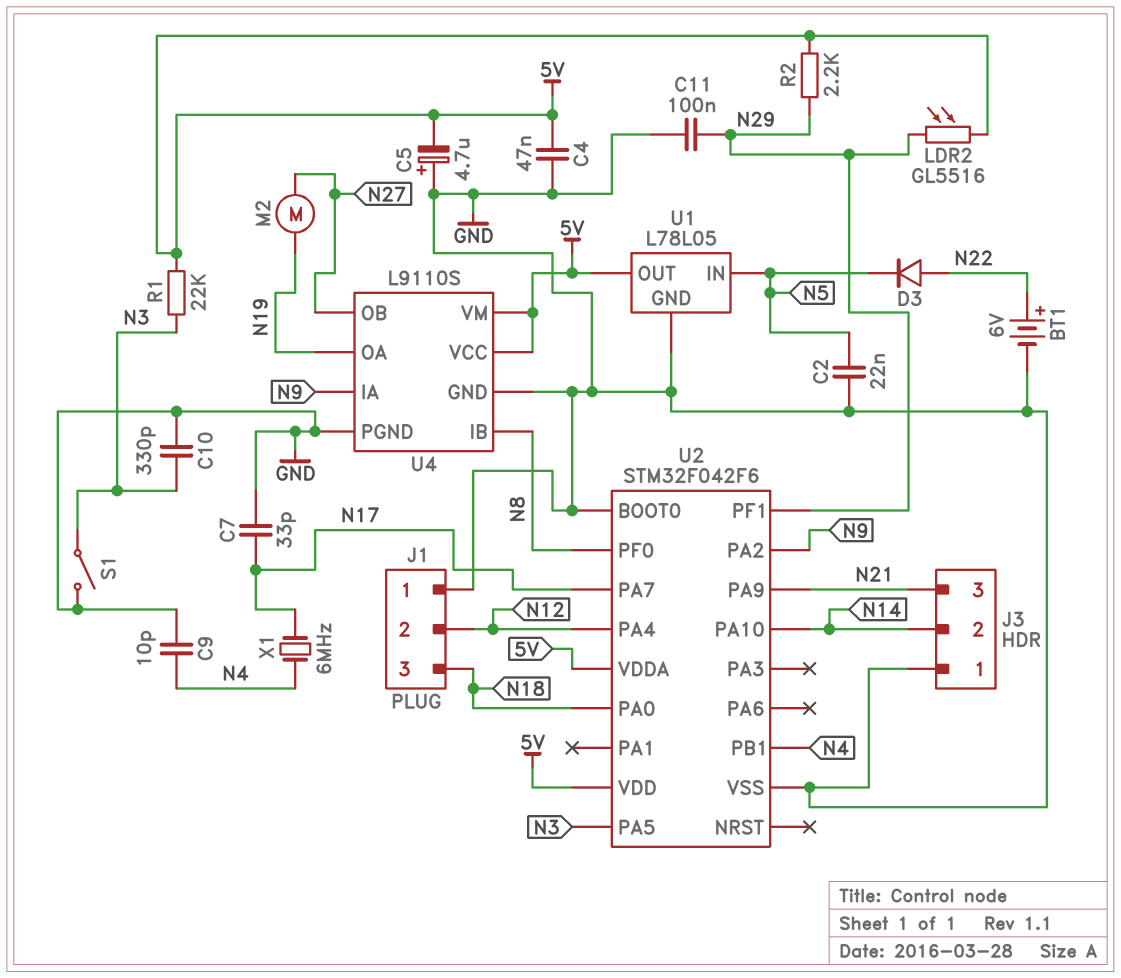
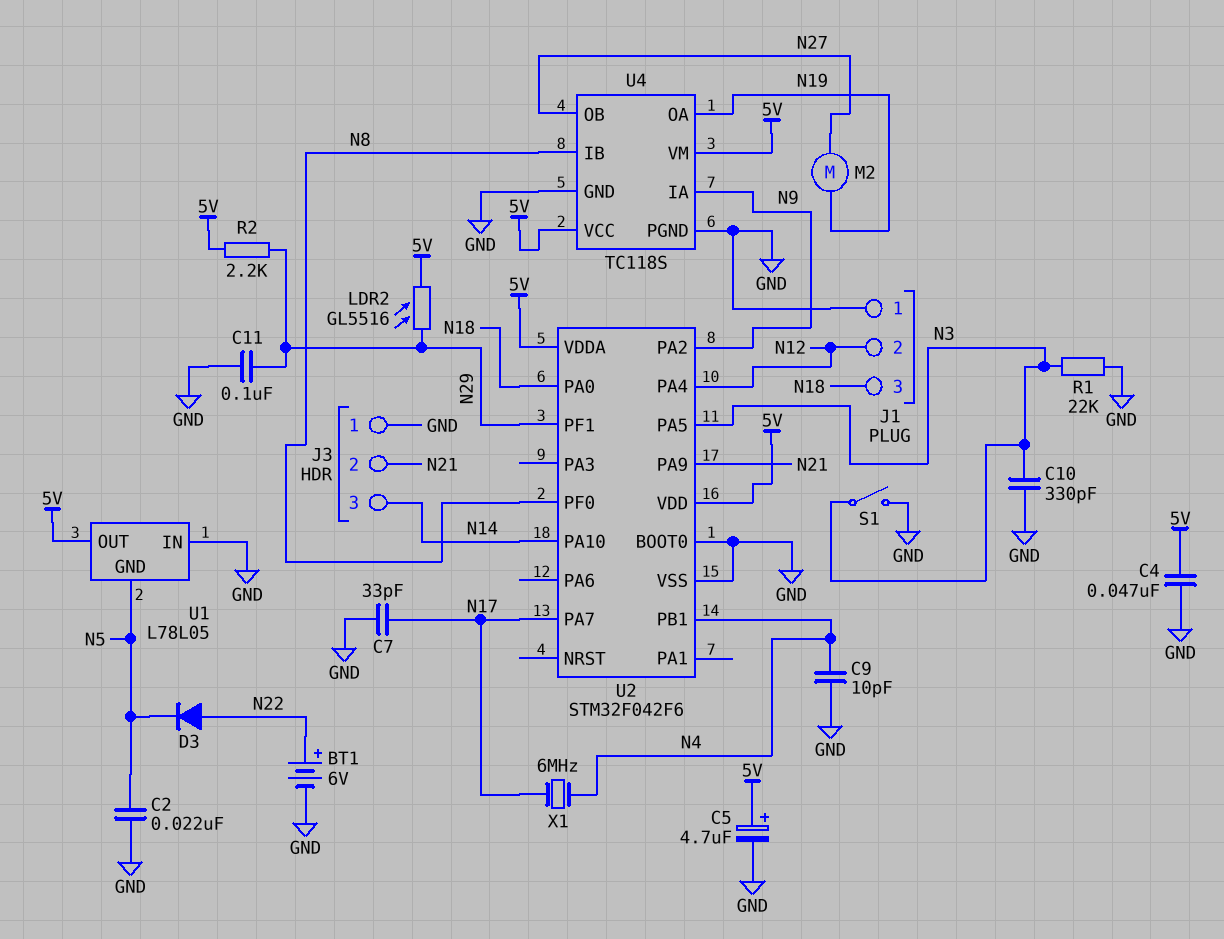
C5: 4.7uF (plus GND, minus 5V) -> 4.7uF (plus 5V, minus GND)
J3 pin 2: N14 -> N21
J3 pin 3: N21 -> N14
R1: 22k (5V, N3) -> 22k (GND, N3)
U1 pin GND: GND -> N5
U1 pin IN: N5 -> GND
U4: L9110S -> TC118S

